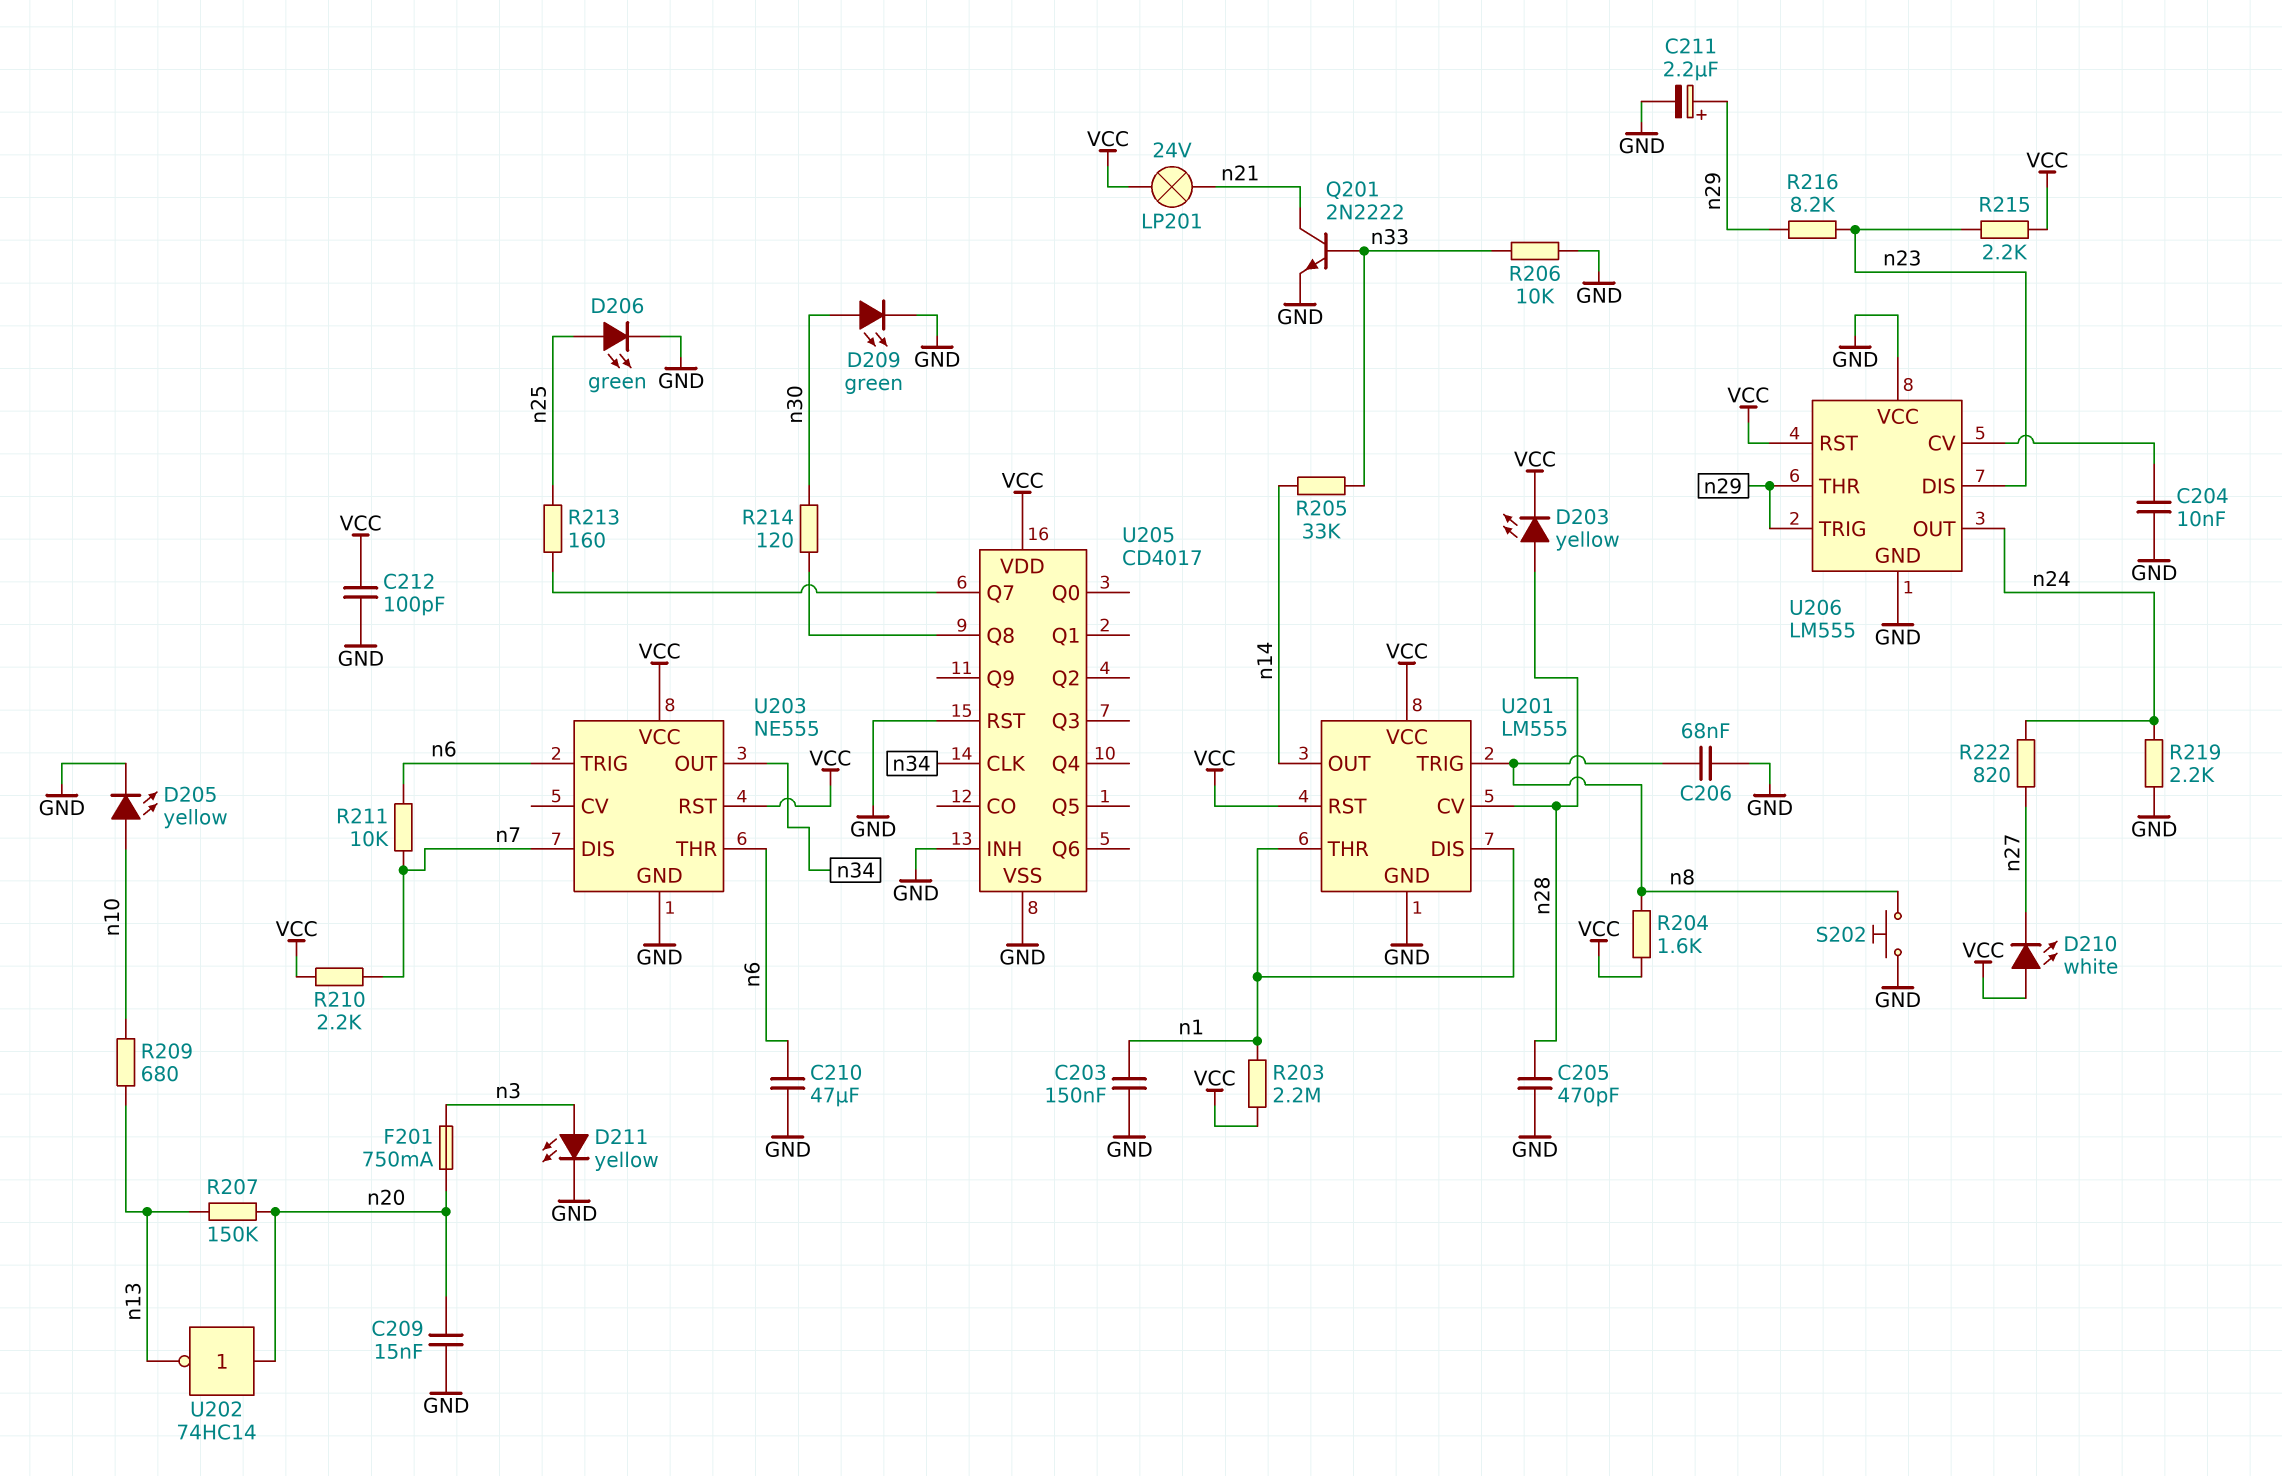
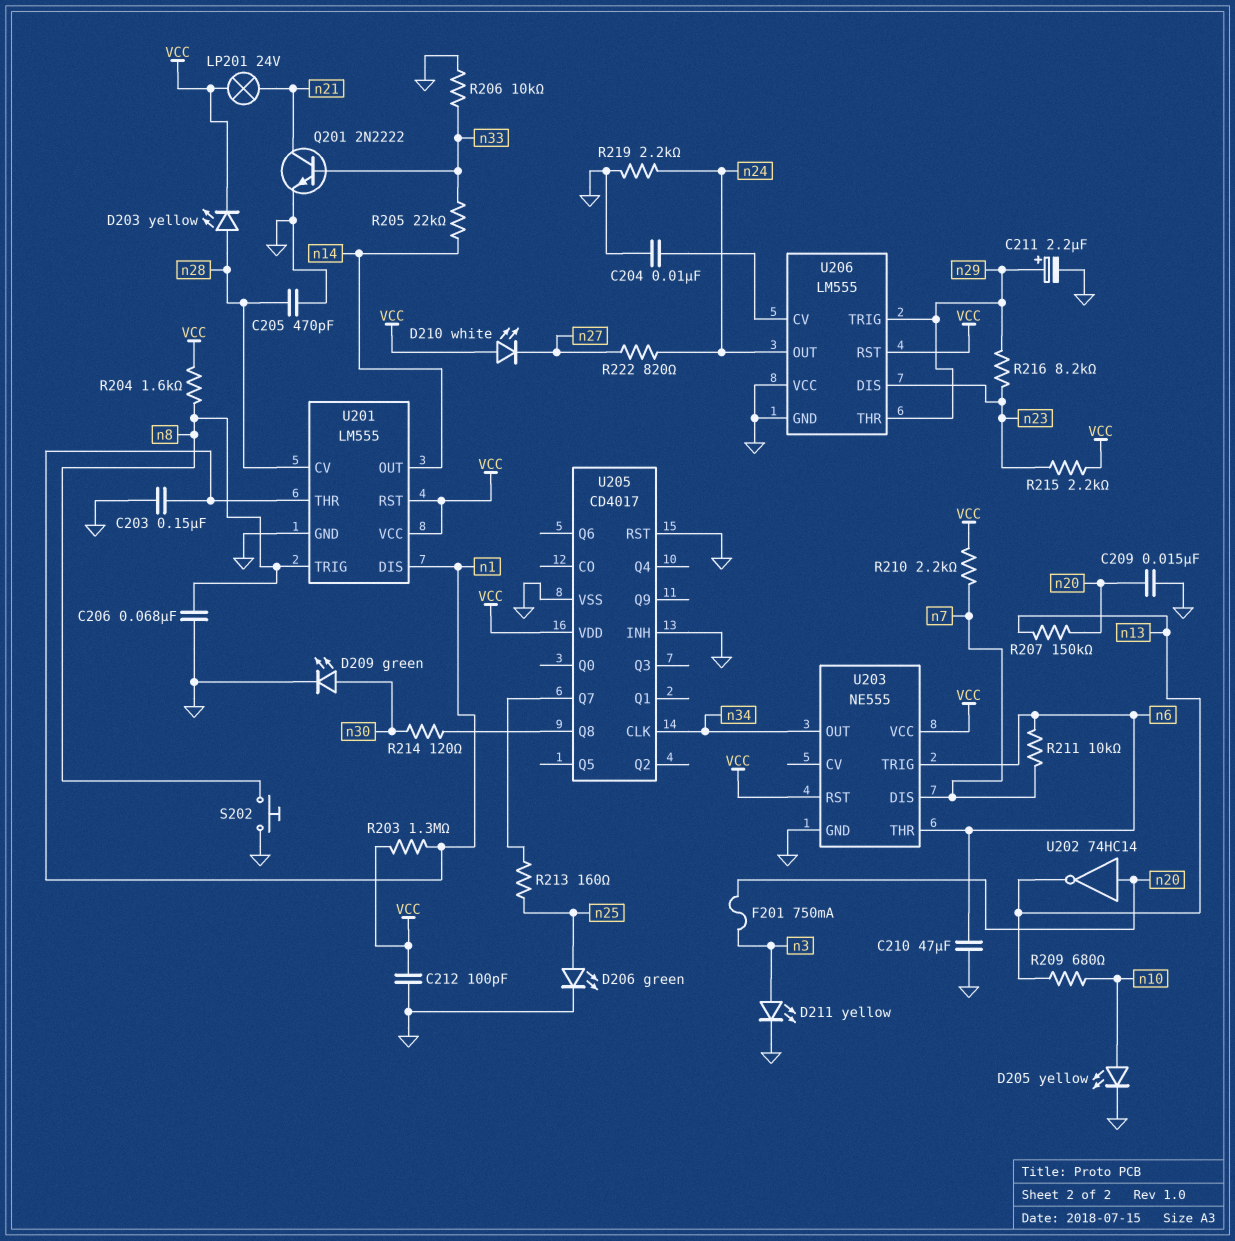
R203: 2.2M (VCC, n1) -> 1.3M (VCC, n1)
R205: 33k (n14, n33) -> 22k (n14, n33)

